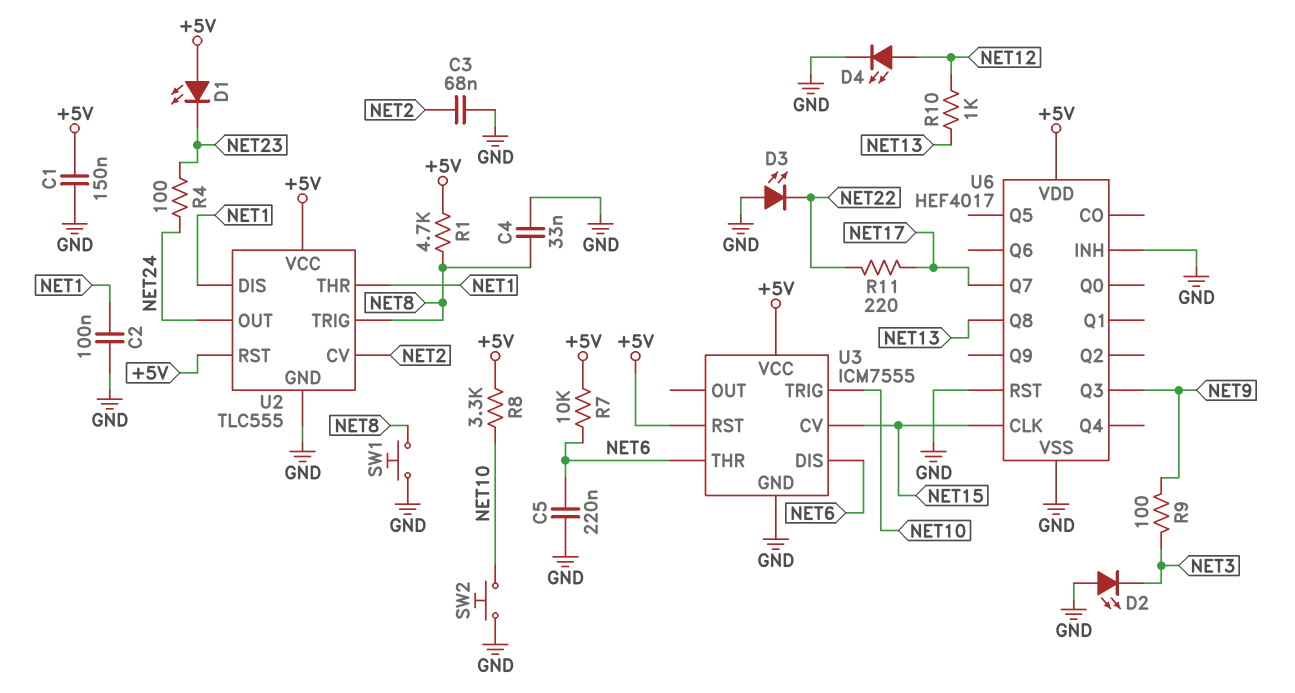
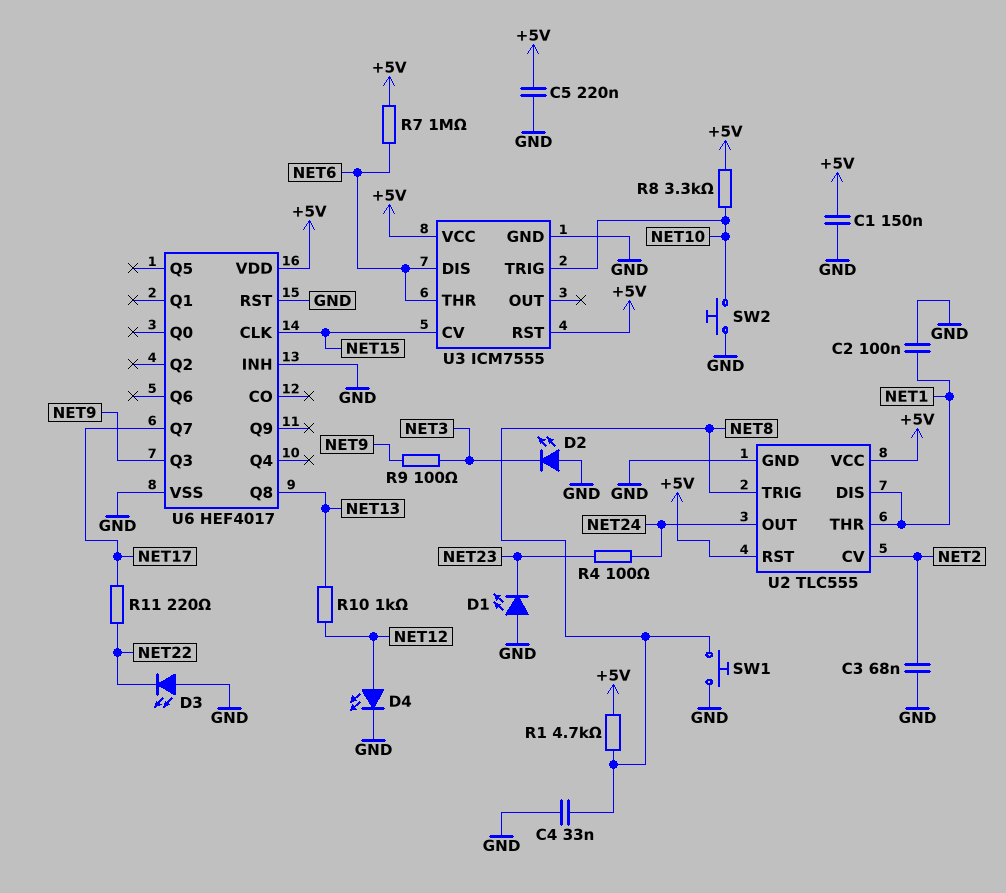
C5: 220nF (GND, NET6) -> 220nF (+5V, GND)
D1: LED (A +5V, K NET23) -> LED (A GND, K NET23)
R7: 10k (+5V, NET6) -> 1M (+5V, NET6)

